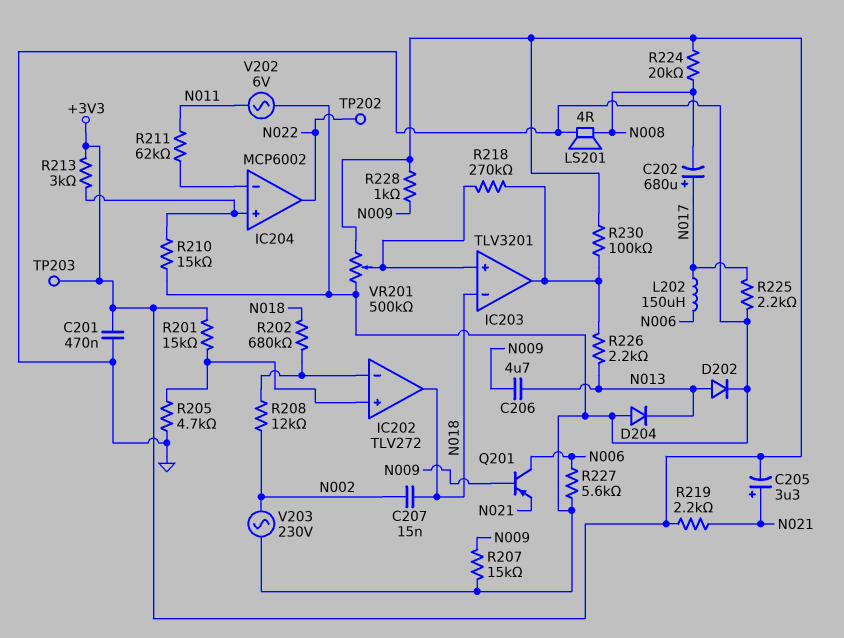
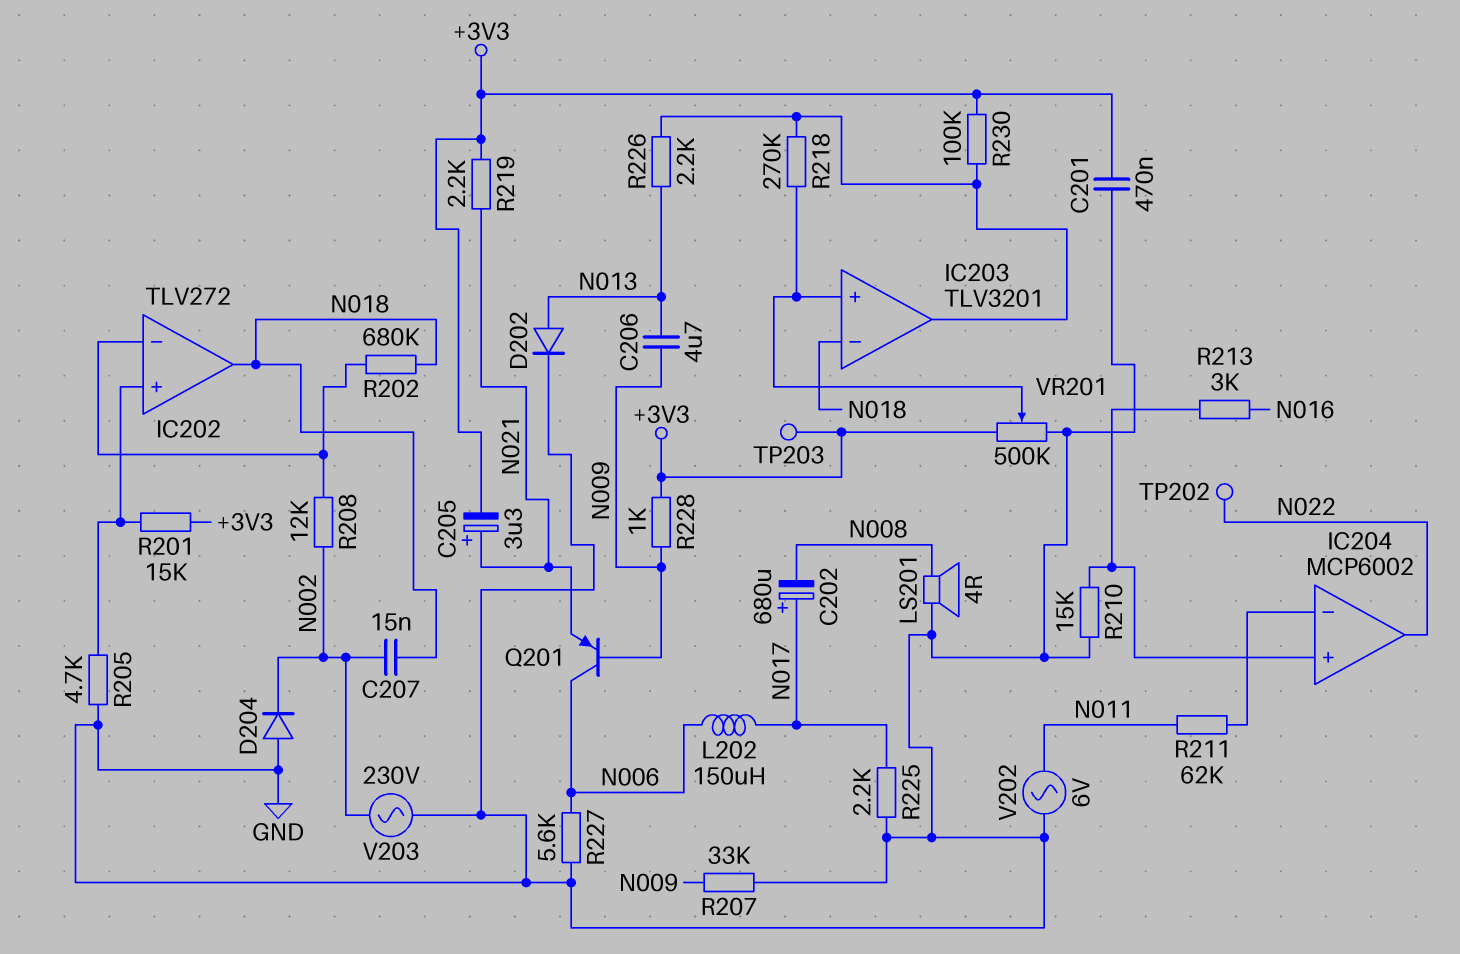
D204: diode (A GND, K N013) -> diode (A GND, K N002)
R207: 15k (GND, N009) -> 33k (GND, N009)
R213: 3k (+3V3, IC204/in+) -> 3k (IC204/in+, N016)
R224: 20k (+3V3, N008) -> none

